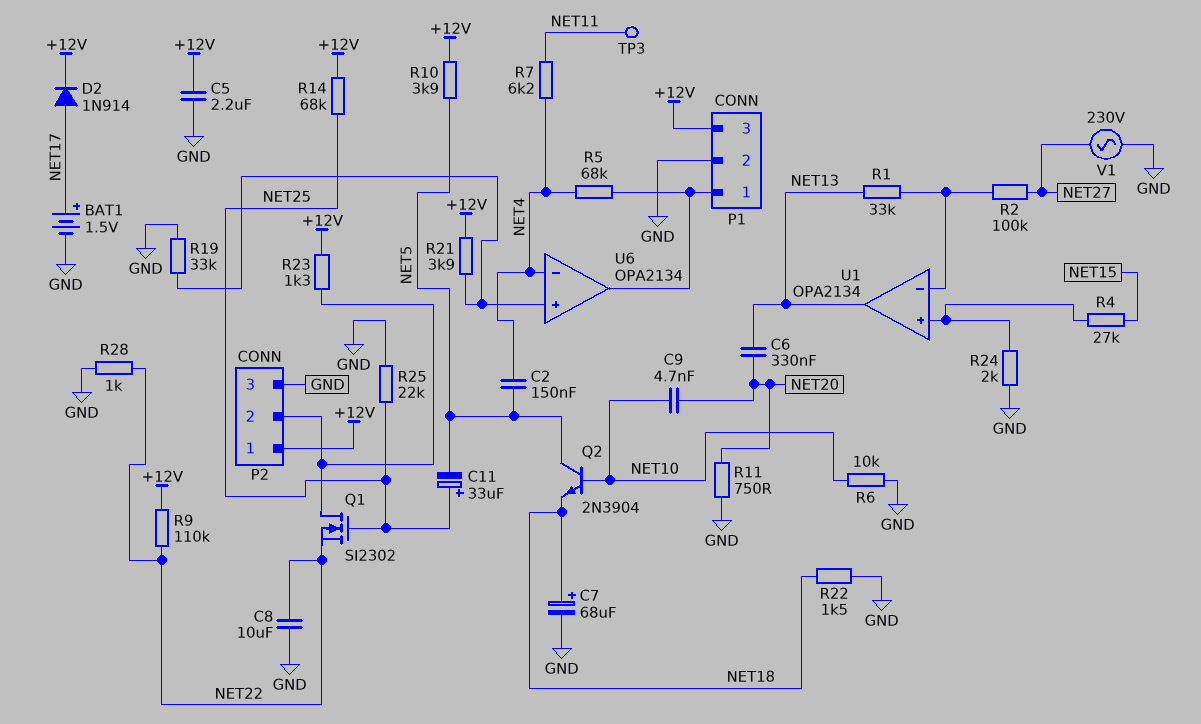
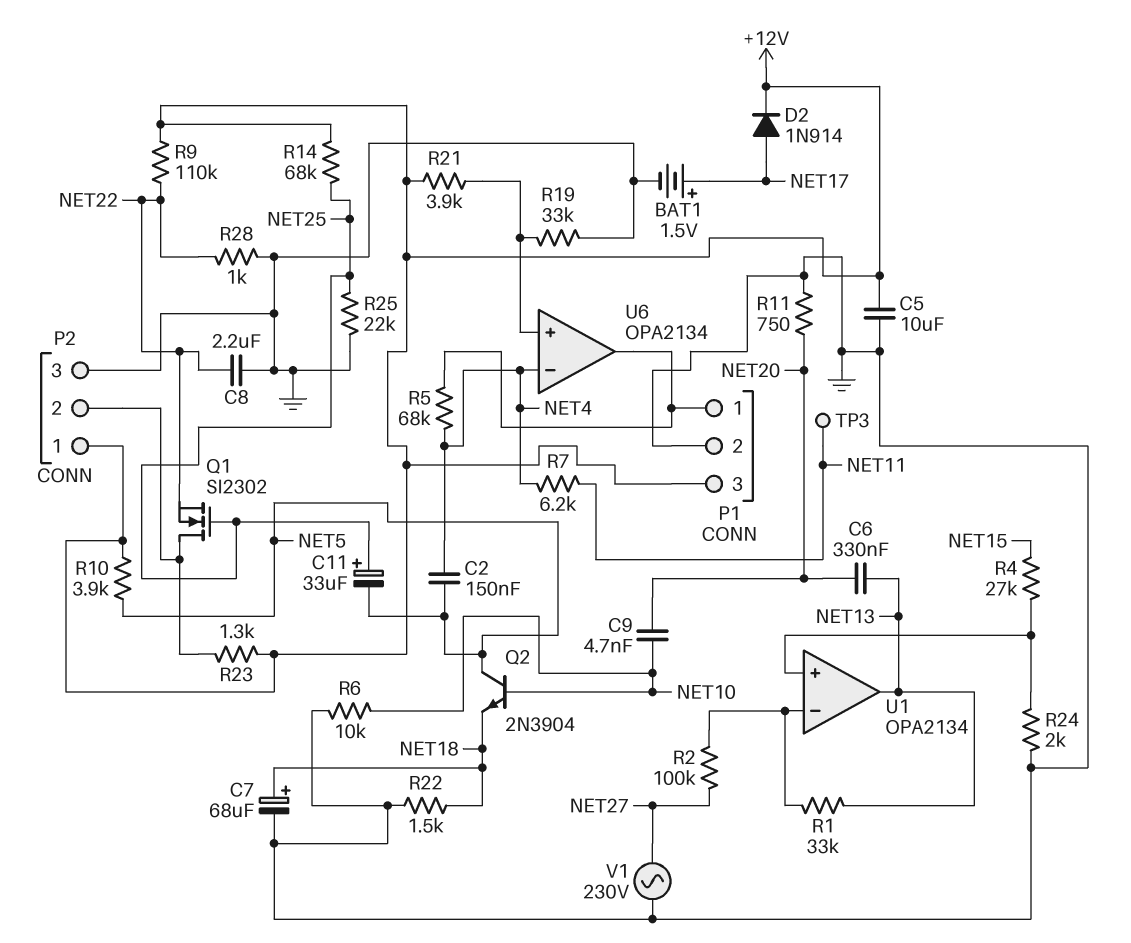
C5: 2.2uF (+12V, GND) -> 10uF (+12V, GND)
C8: 10uF (GND, NET22) -> 2.2uF (GND, NET22)

